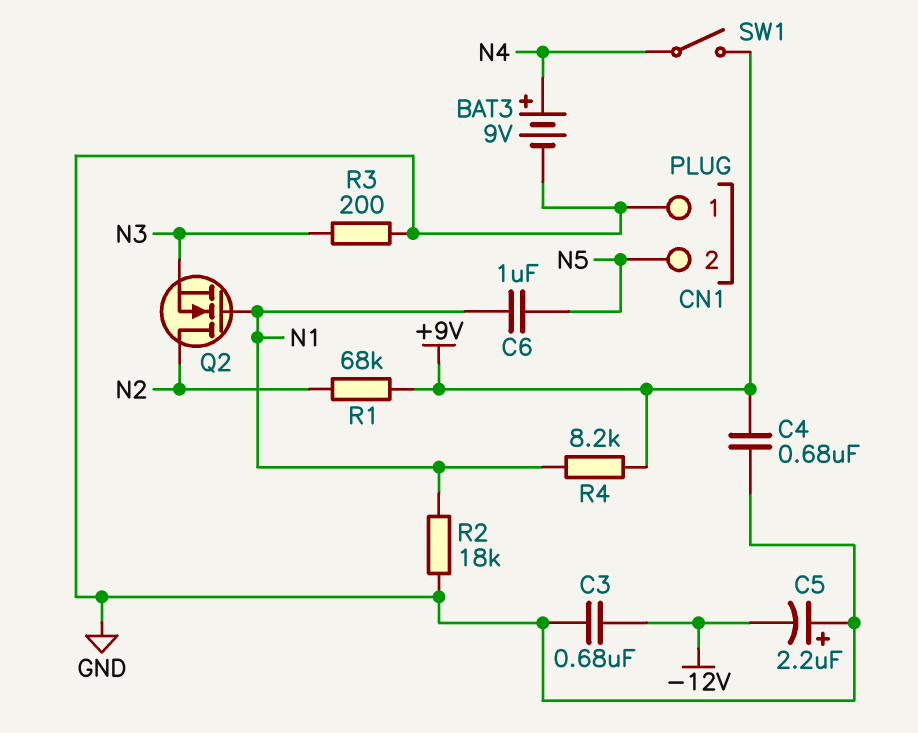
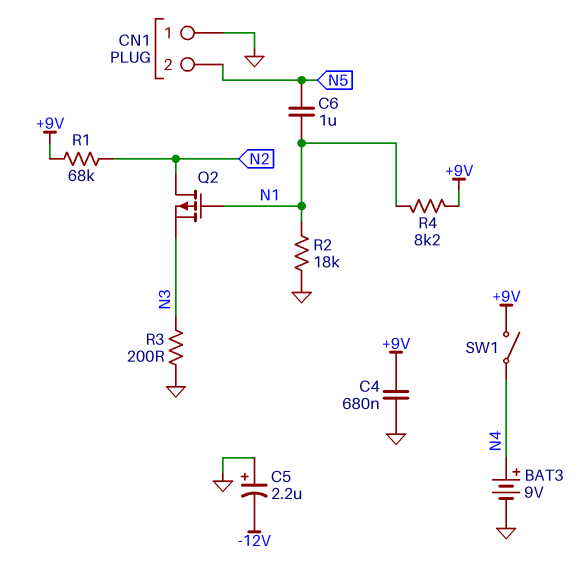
C3: 680nF (-12V, GND) -> none
Q2: NMOS (G N1, D N2, S N3) -> PMOS (G N1, D N2, S N3)

